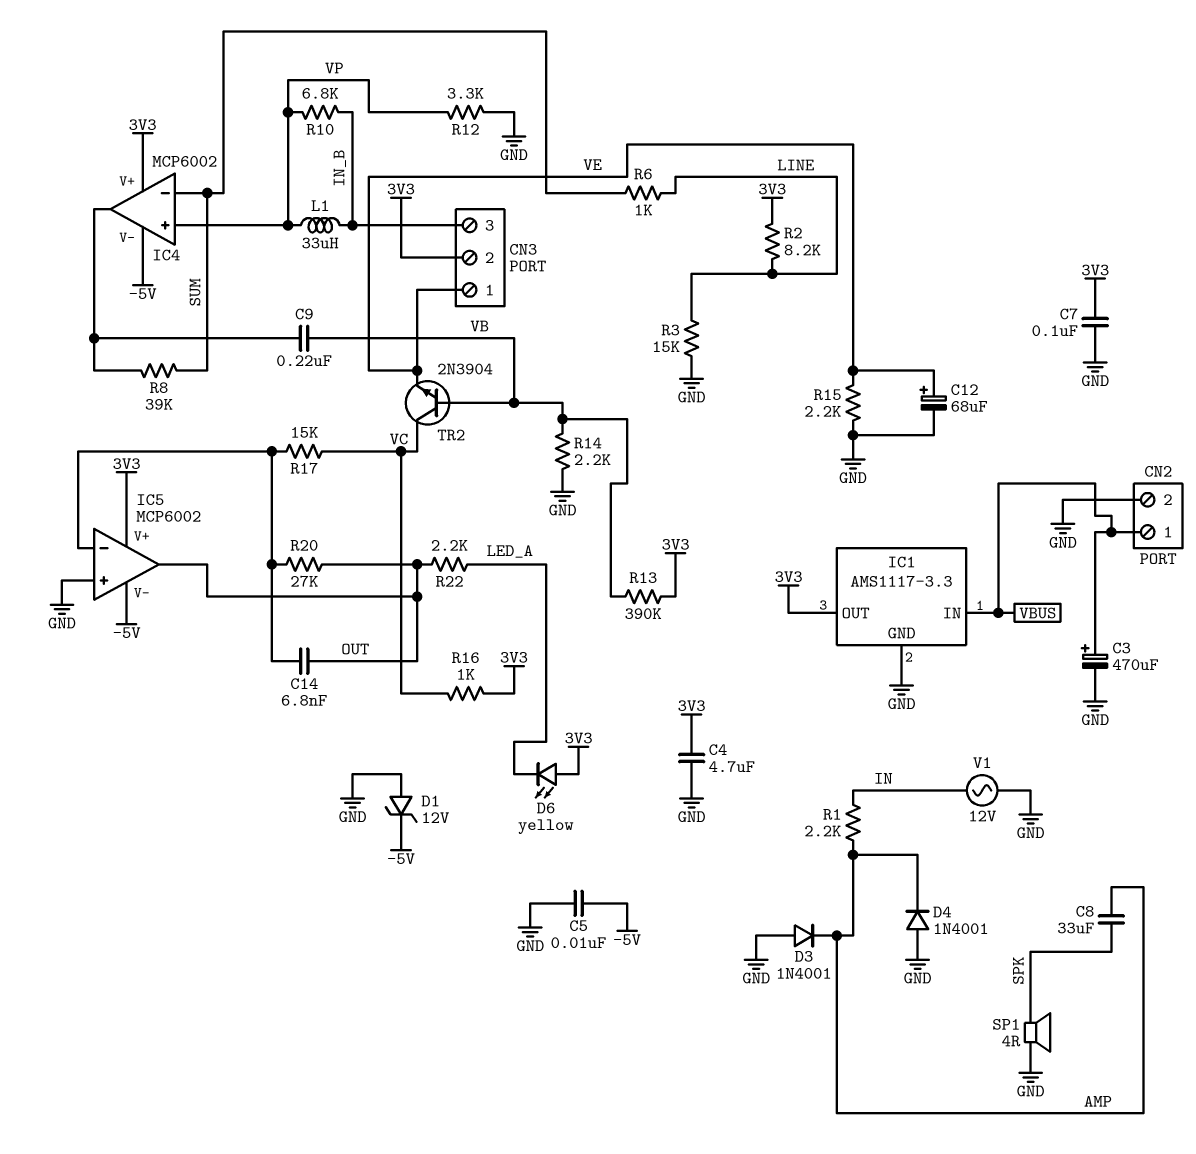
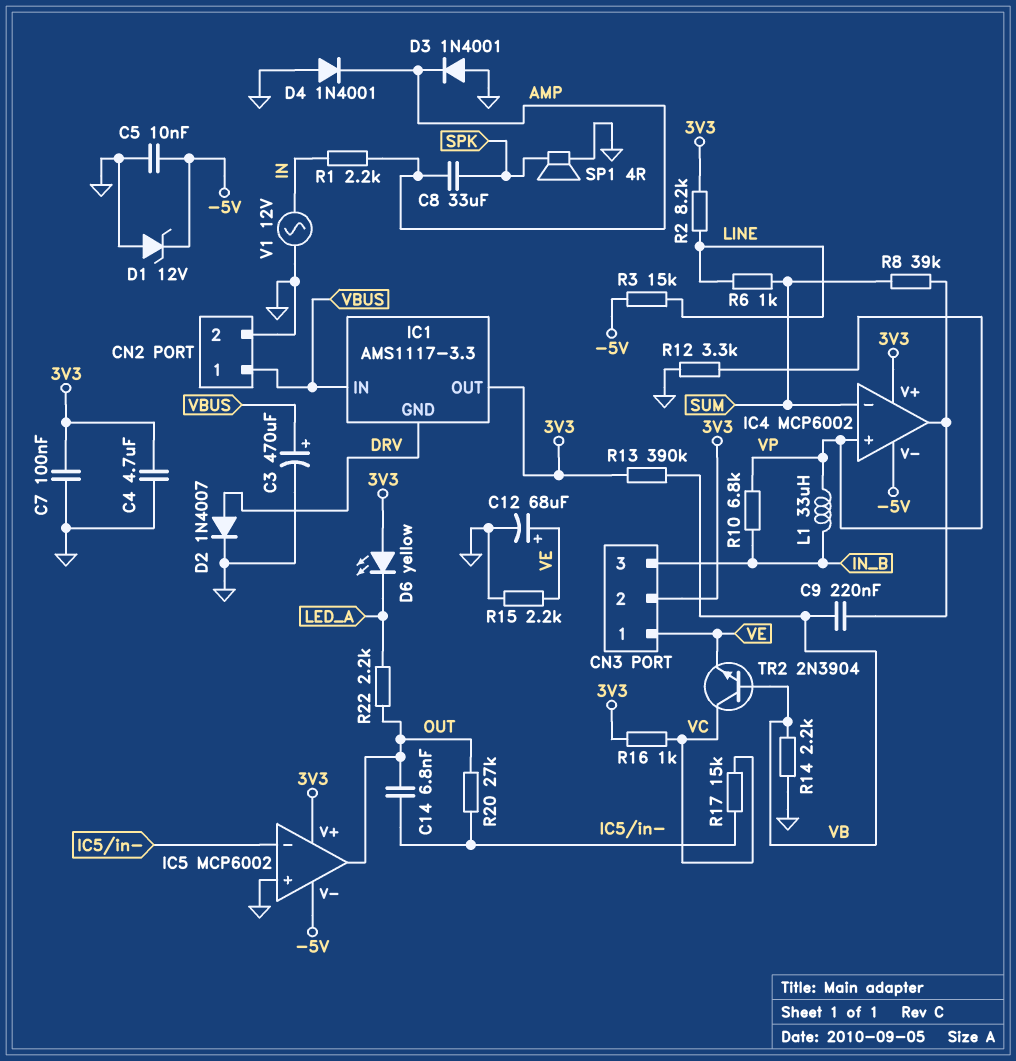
D2: none -> diode 1N4007 (A DRV, K GND)
IC1 pin GND: GND -> DRV
R3: 15k (GND, LINE) -> 15k (-5V, LINE)

